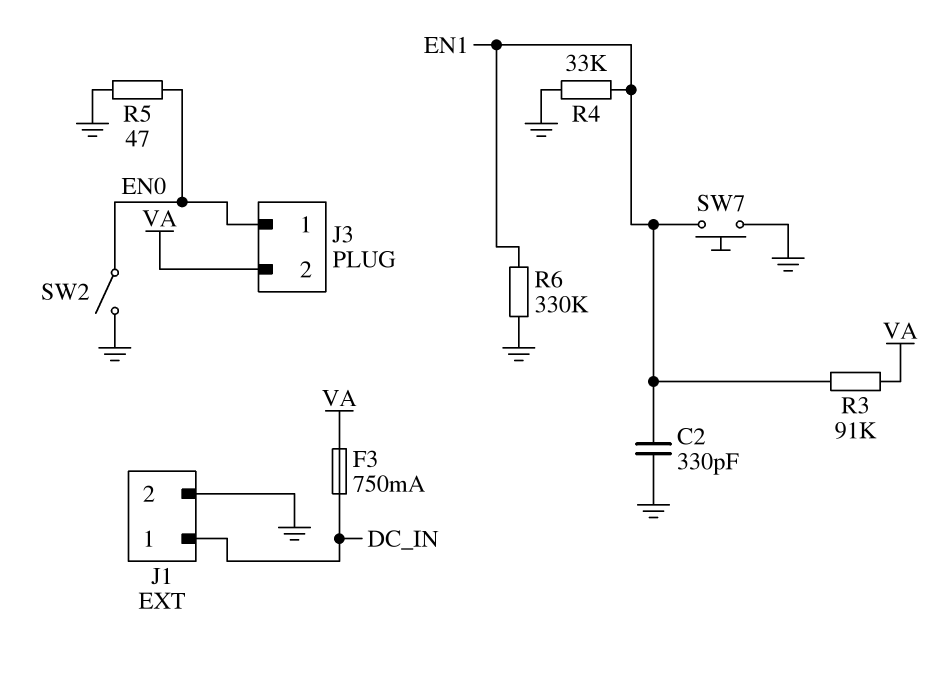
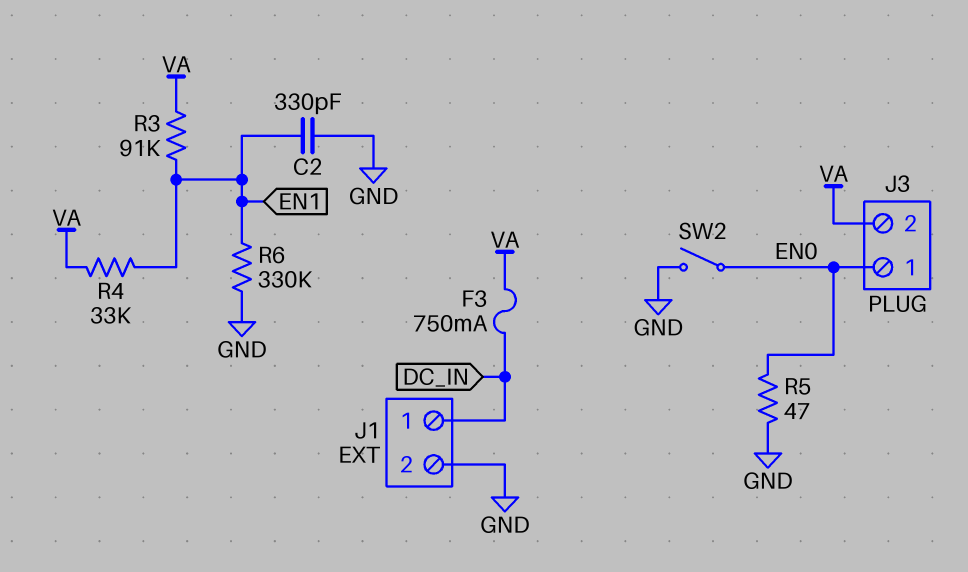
R4: 33k (EN1, GND) -> 33k (EN1, VA)
SW7: button (EN1, GND) -> none

